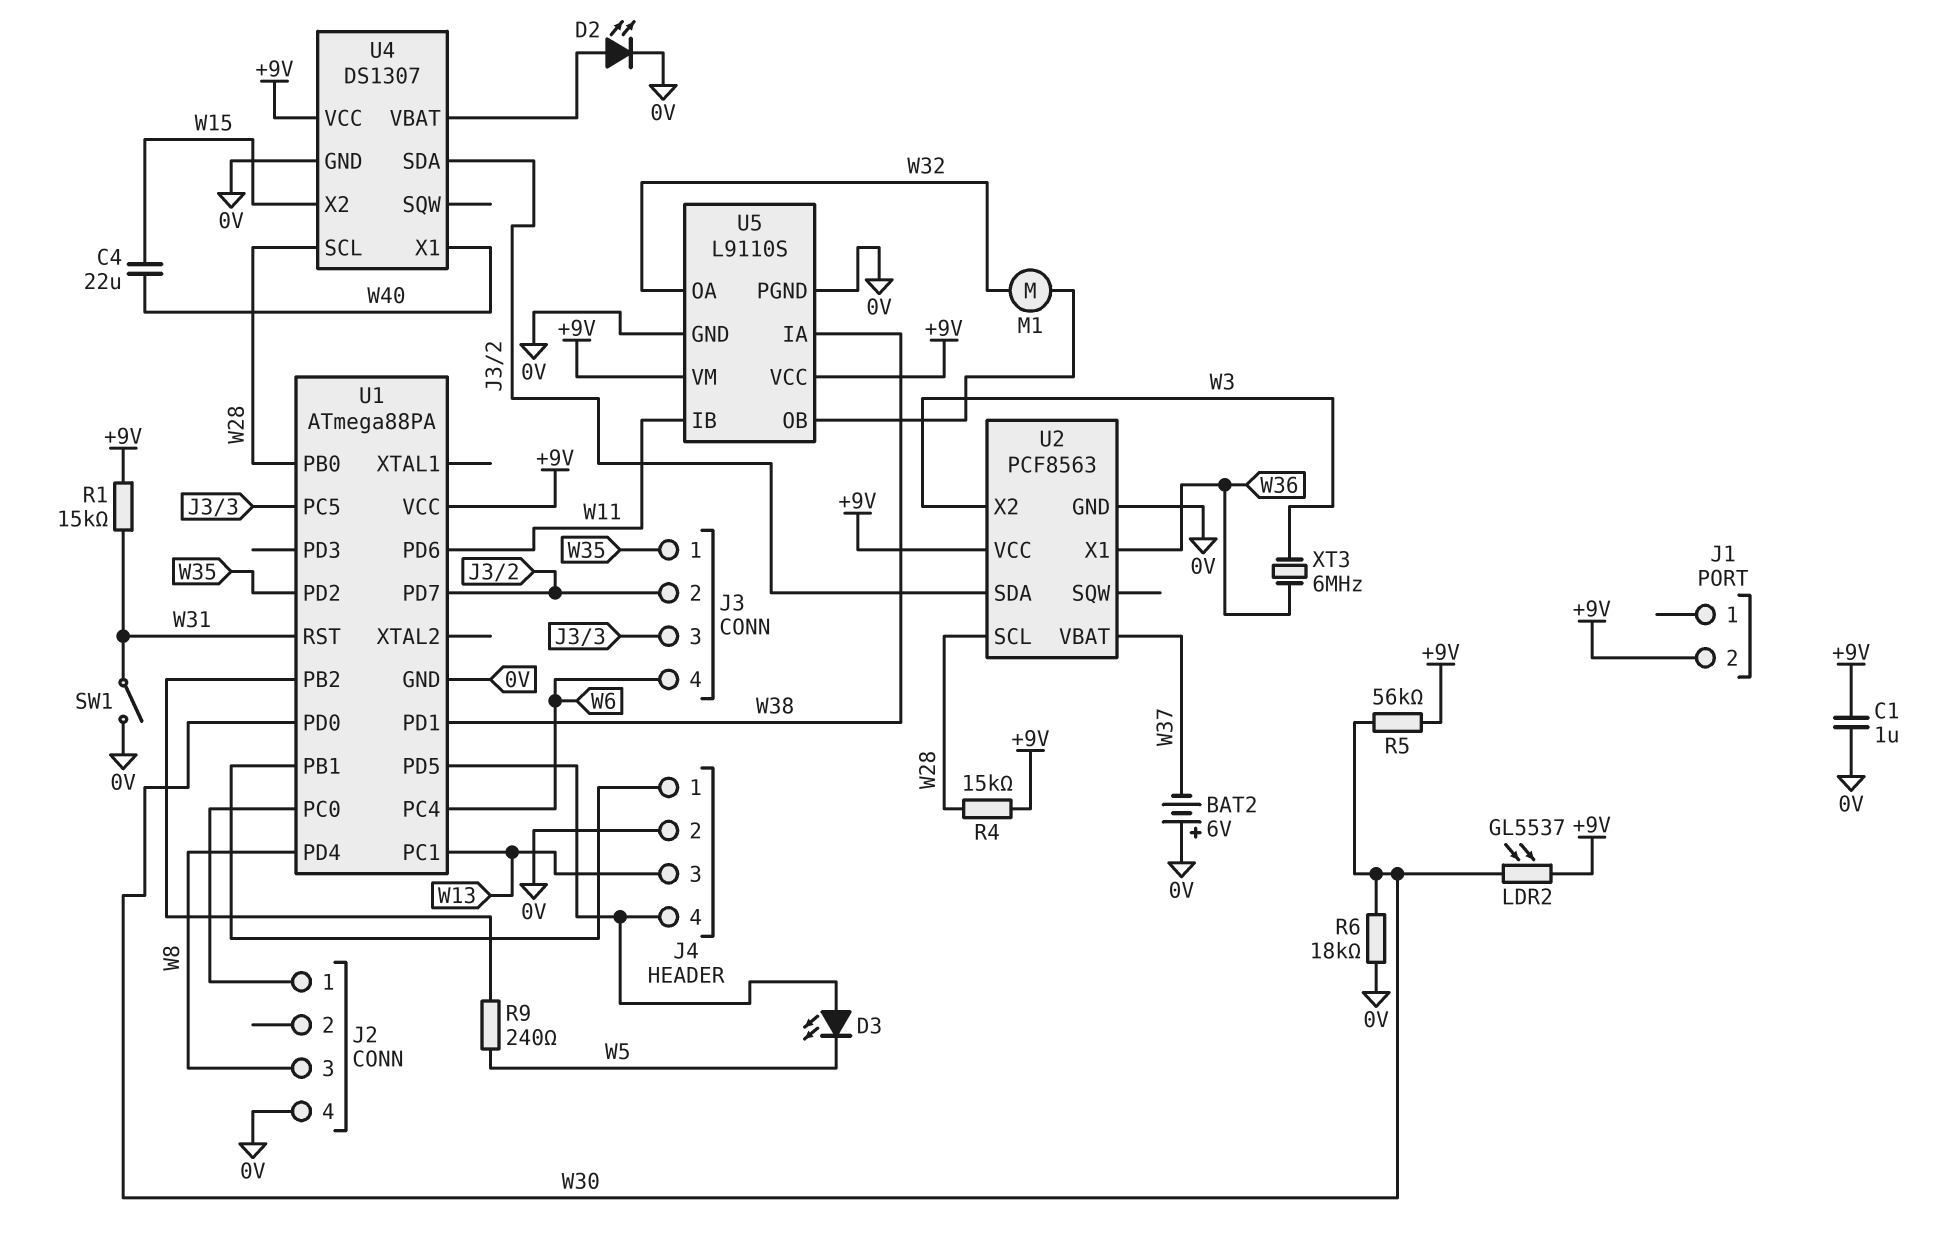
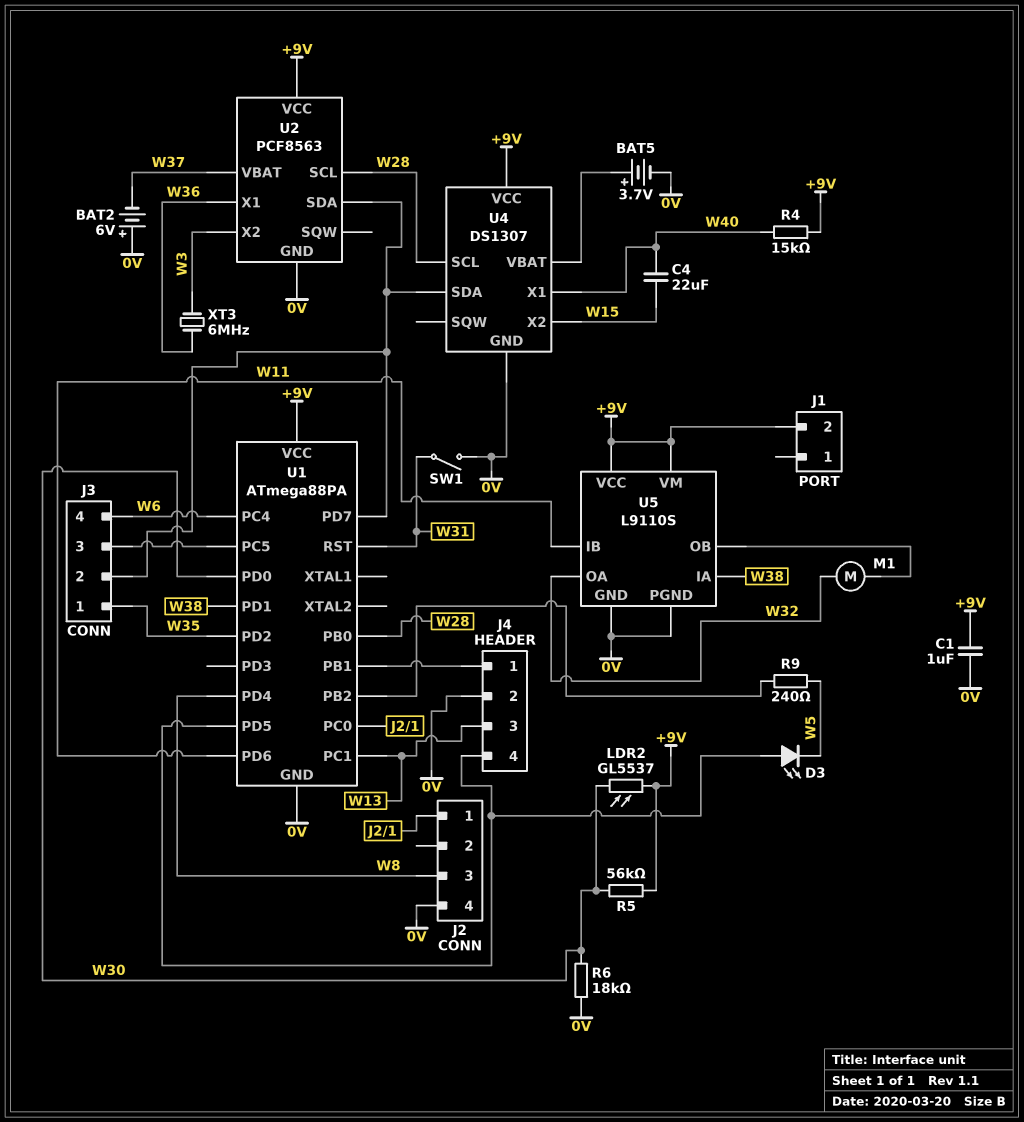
BAT5: none -> 3.7V (plus U4/VBAT, minus 0V)
D2: LED (A U4/VBAT, K 0V) -> none
R1: 15k (+9V, W31) -> none
R4: 15k (+9V, W28) -> 15k (+9V, W40)

